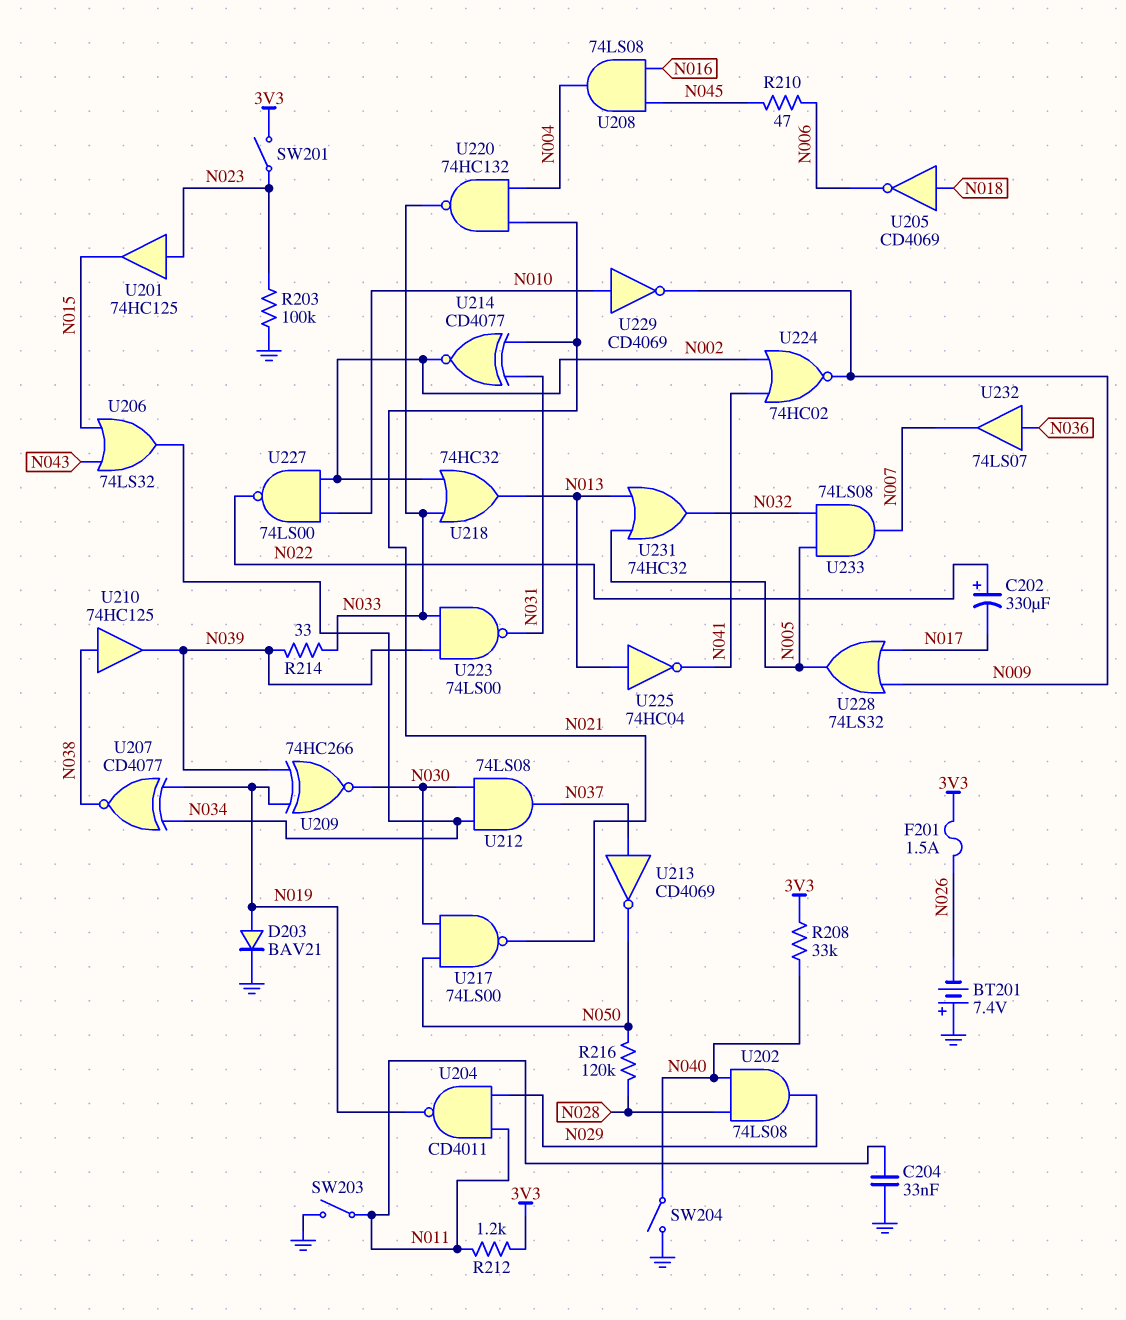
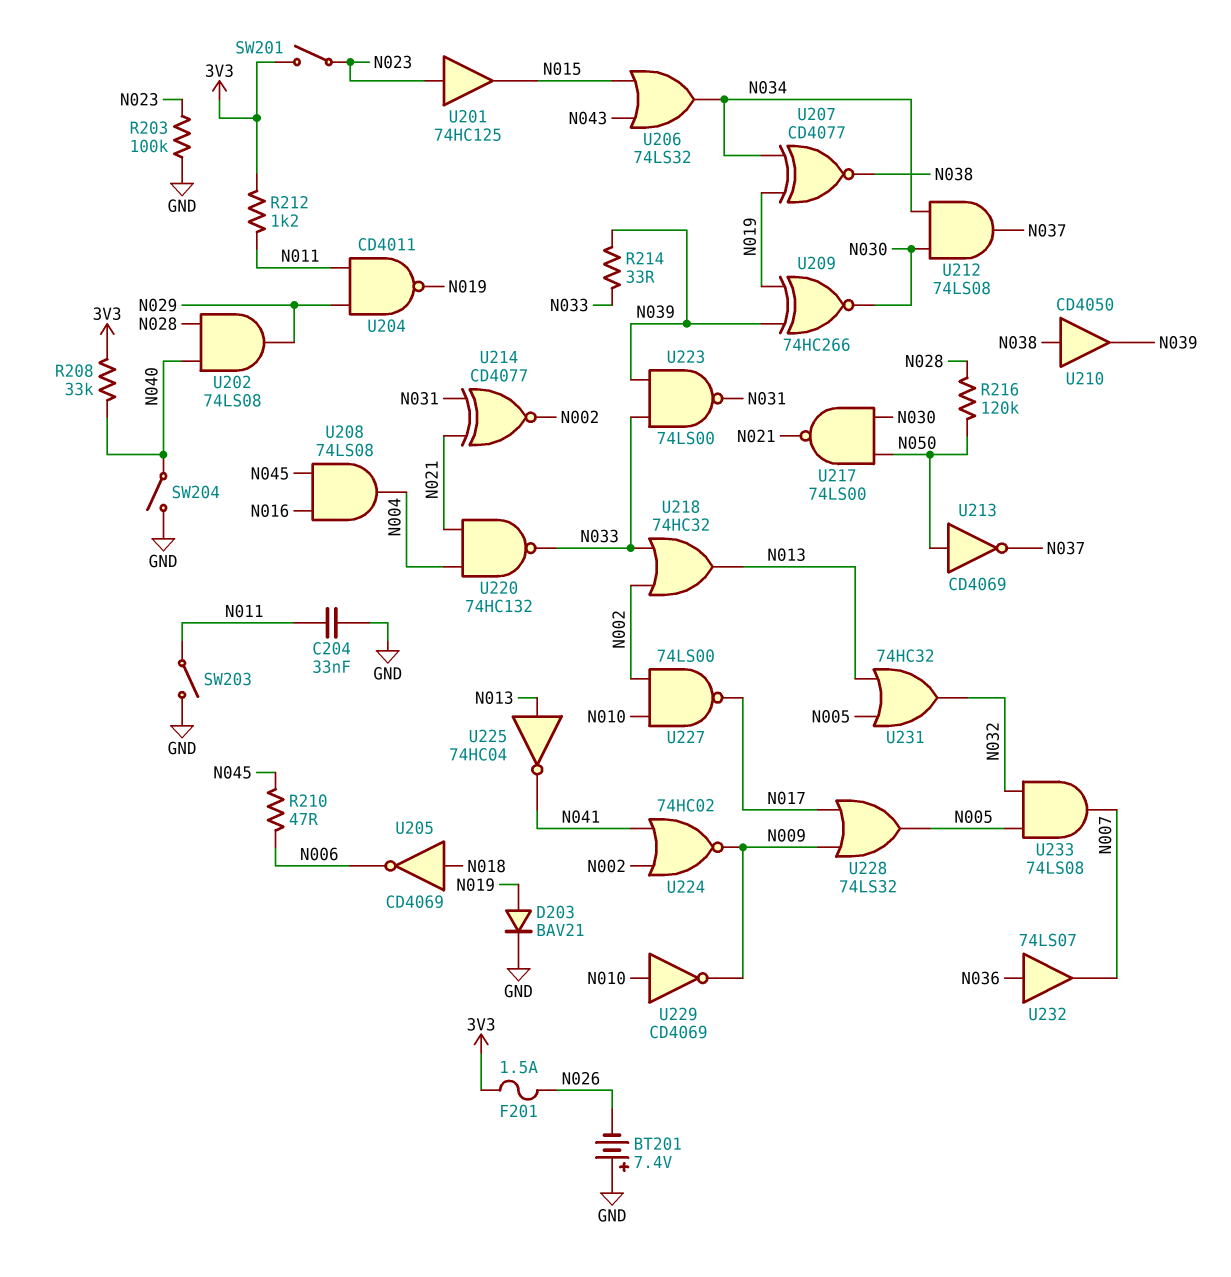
C202: 330uF (plus N022, minus N017) -> none
U210: buffer 74HC125 (in N038, out N039) -> buffer CD4050 (in N038, out N039)
U213: NOT CD4069 (in N037, out N050) -> NOT CD4069 (in N050, out N037)
U227: NAND 74LS00 (in N002, in N010, out N022) -> NAND 74LS00 (in N002, in N010, out N017)

